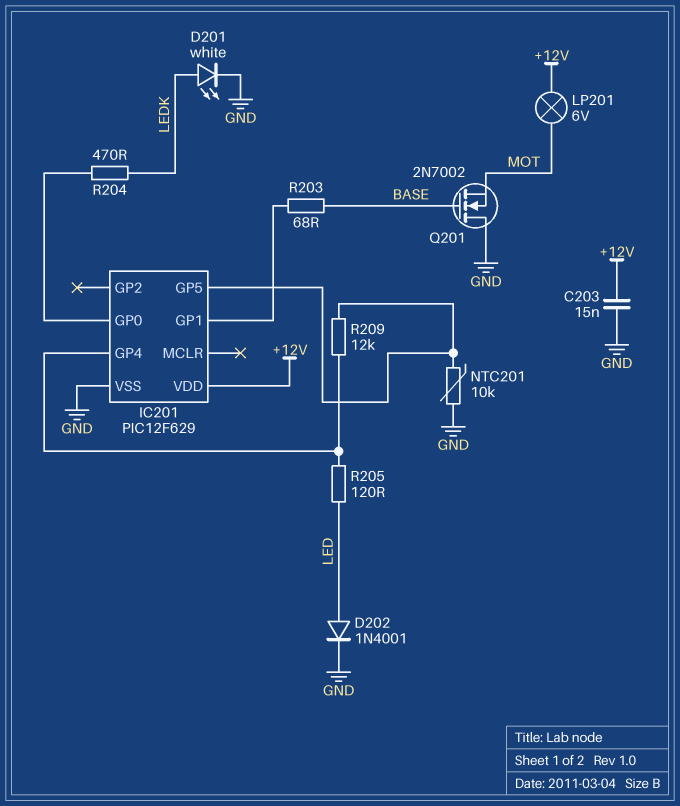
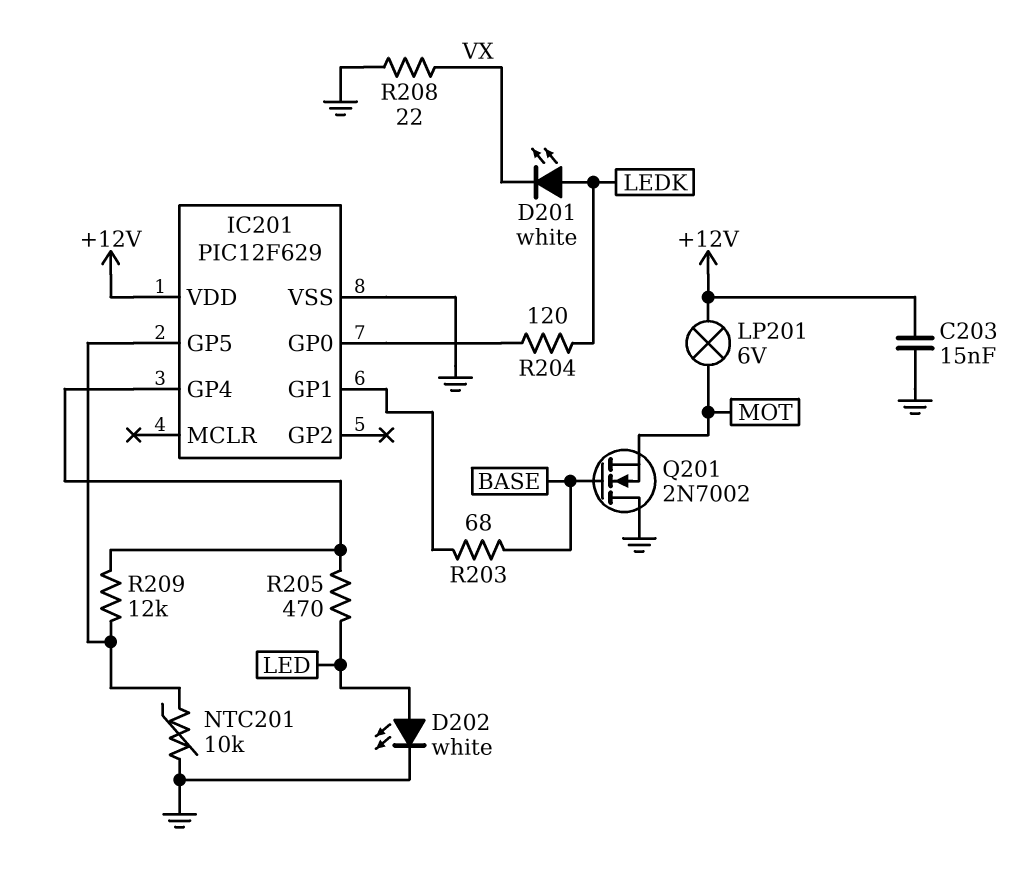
D201: LED white (A LEDK, K GND) -> LED white (A LEDK, K VX)
D202: diode 1N4001 (A LED, K GND) -> LED white (A LED, K GND)
R204: 470 (IC201/GP0, LEDK) -> 120 (IC201/GP0, LEDK)
R205: 120 (IC201/GP4, LED) -> 470 (IC201/GP4, LED)
R208: none -> 22 (GND, VX)

